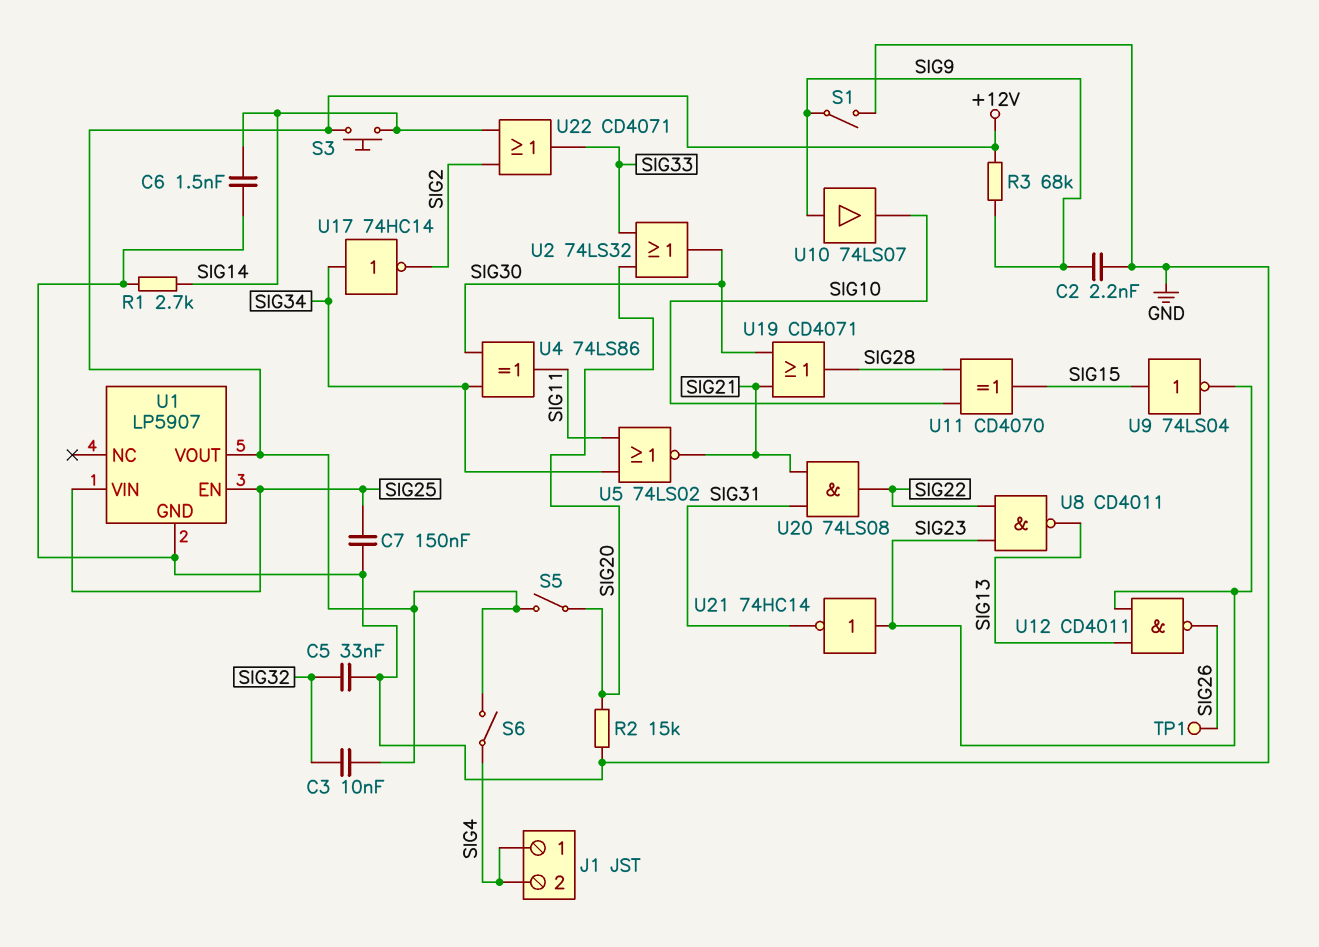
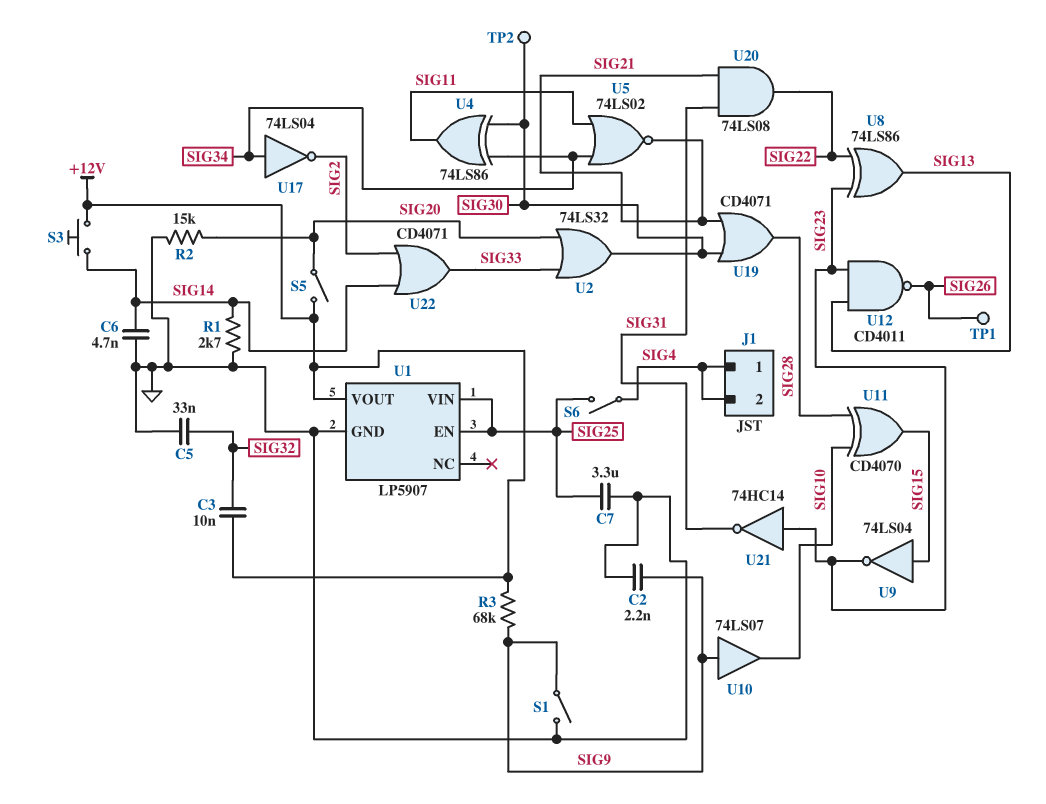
C6: 1.5nF (GND, SIG14) -> 4.7nF (GND, SIG14)
C7: 150nF (GND, SIG25) -> 3.3uF (GND, SIG25)
S6: switch (+12V, SIG4) -> switch (SIG4, SIG25)
TP2: none -> test point (SIG30)
U8: NAND CD4011 (in SIG22, in SIG23, out SIG13) -> XOR 74LS86 (in SIG22, in SIG23, out SIG13)
U17: NOT 74HC14 (in SIG34, out SIG2) -> NOT 74LS04 (in SIG34, out SIG2)

